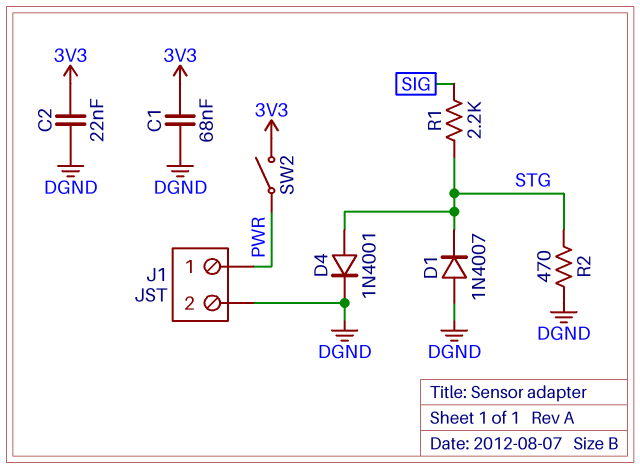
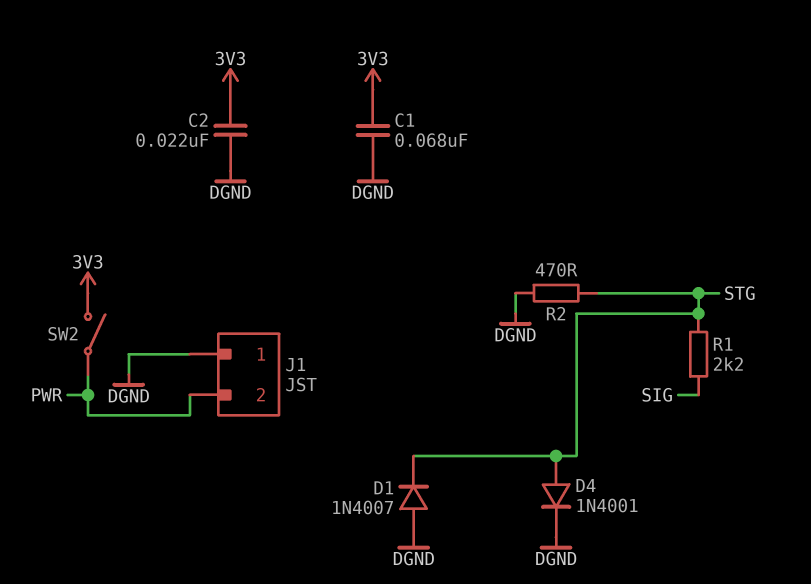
J1 pin 1: PWR -> DGND
J1 pin 2: DGND -> PWR

